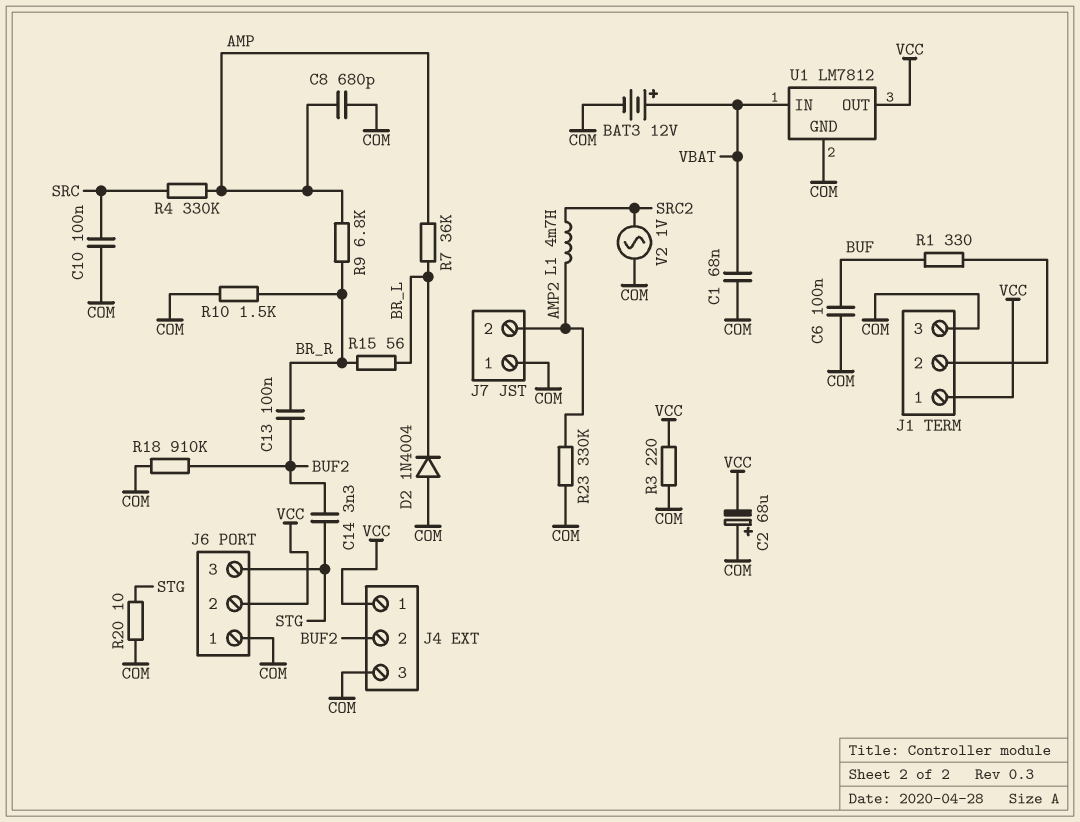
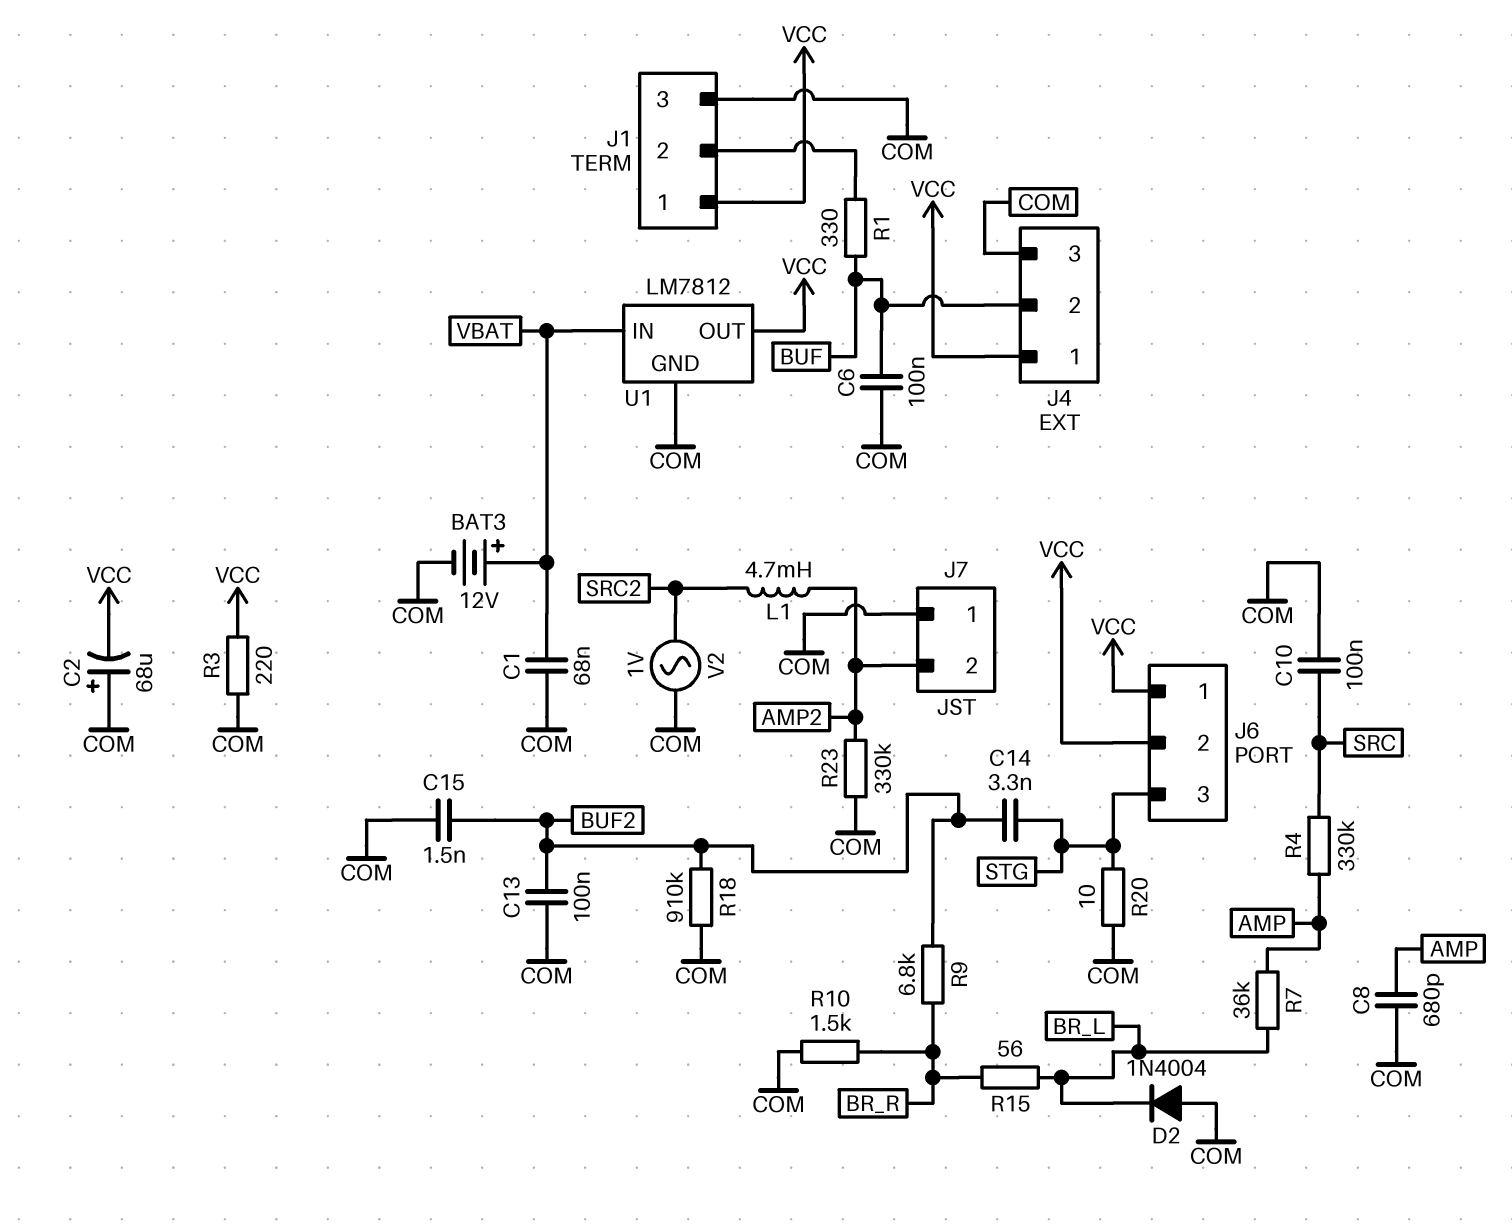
C13: 100nF (BR_R, BUF2) -> 100nF (BUF2, COM)
C15: none -> 1.5nF (BUF2, COM)
J4 pin 2: BUF2 -> BUF
J6 pin 1: COM -> VCC
R9: 6.8k (AMP, BR_R) -> 6.8k (BR_R, BUF2)

